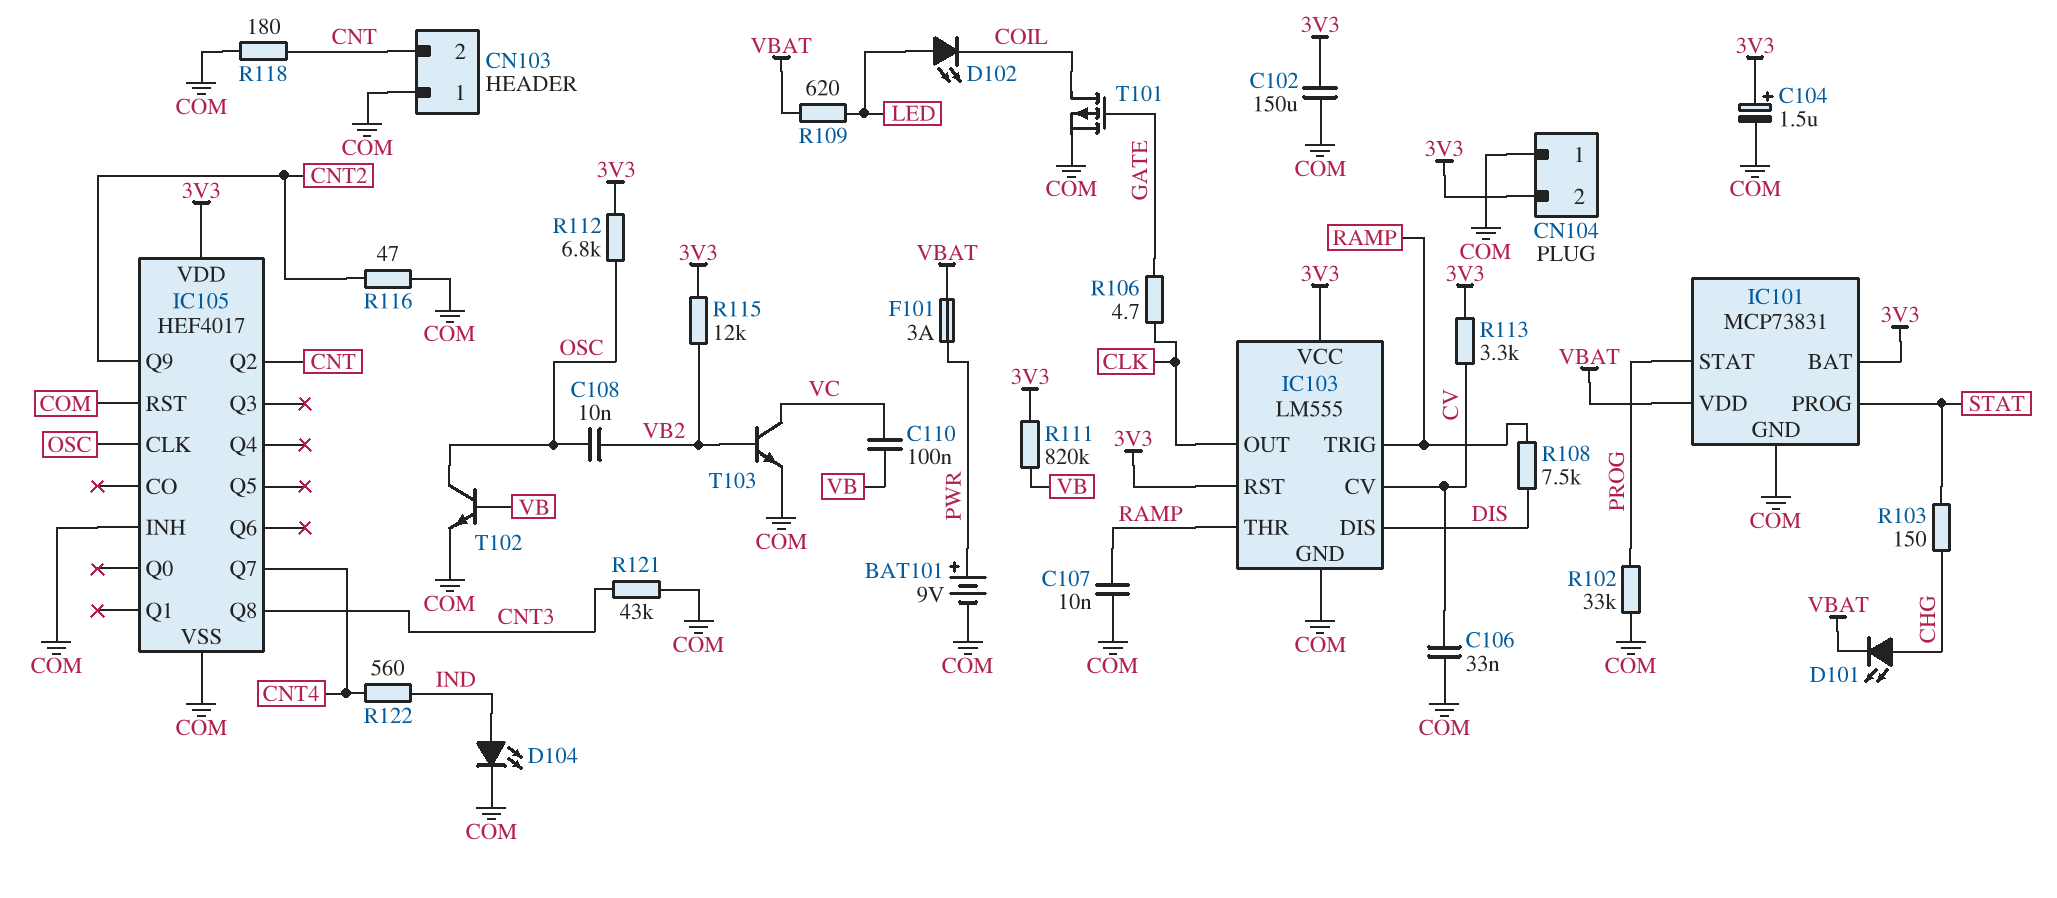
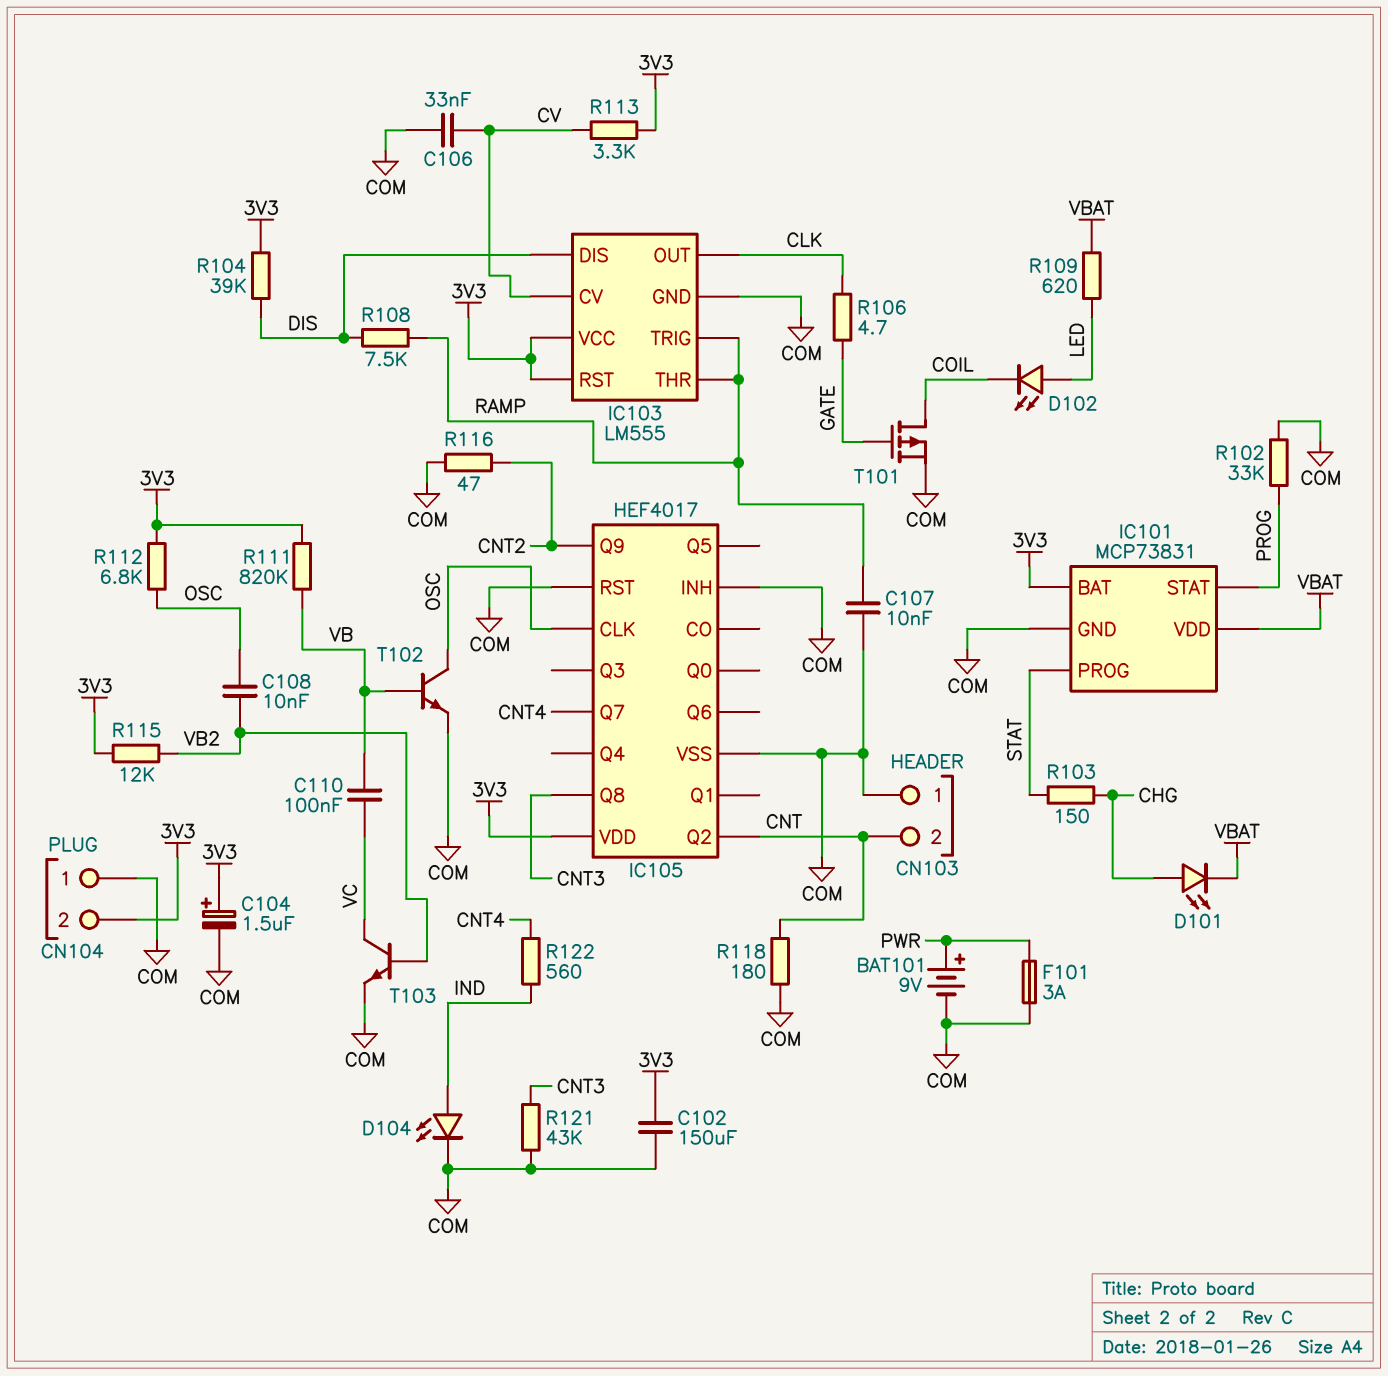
F101: 3A (PWR, VBAT) -> 3A (COM, PWR)
R104: none -> 39k (3V3, DIS)

